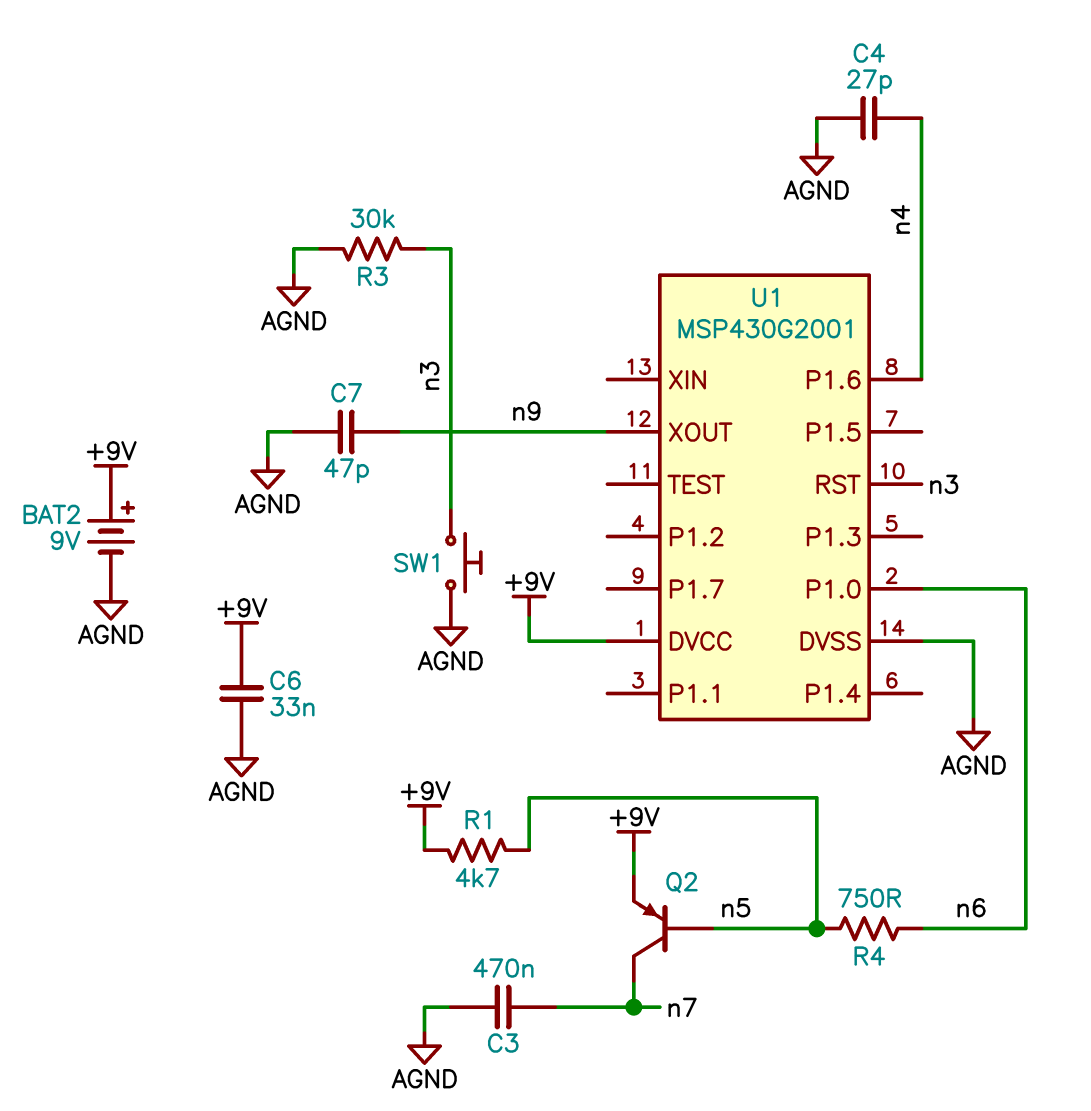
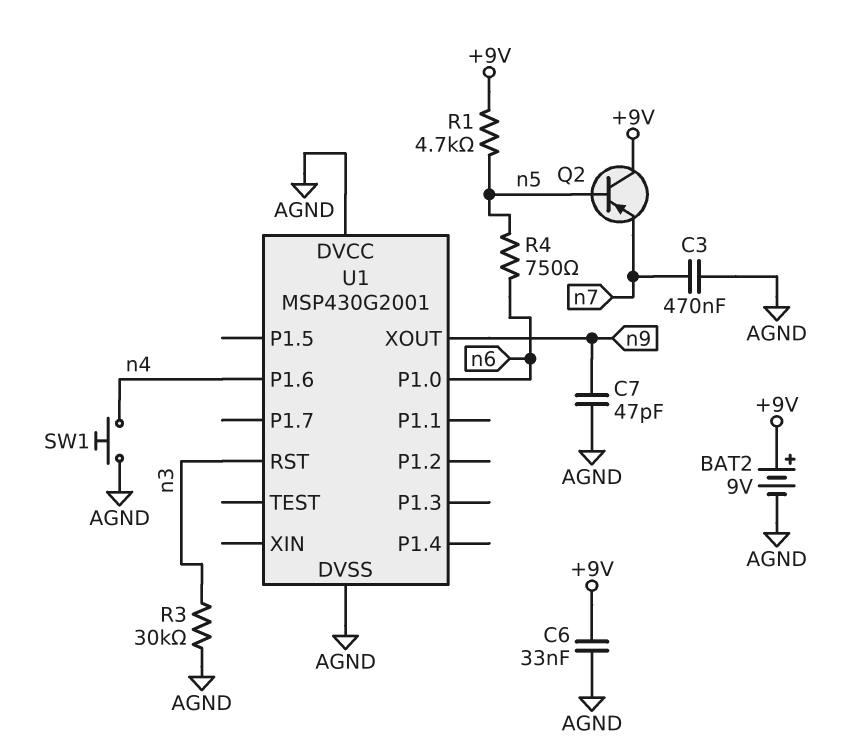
C4: 27pF (AGND, n4) -> none
Q2: PNP (B n5, C n7, E +9V) -> PNP (B n5, C +9V, E n7)
SW1: button (AGND, n3) -> button (AGND, n4)
U1 pin DVCC: +9V -> AGND

